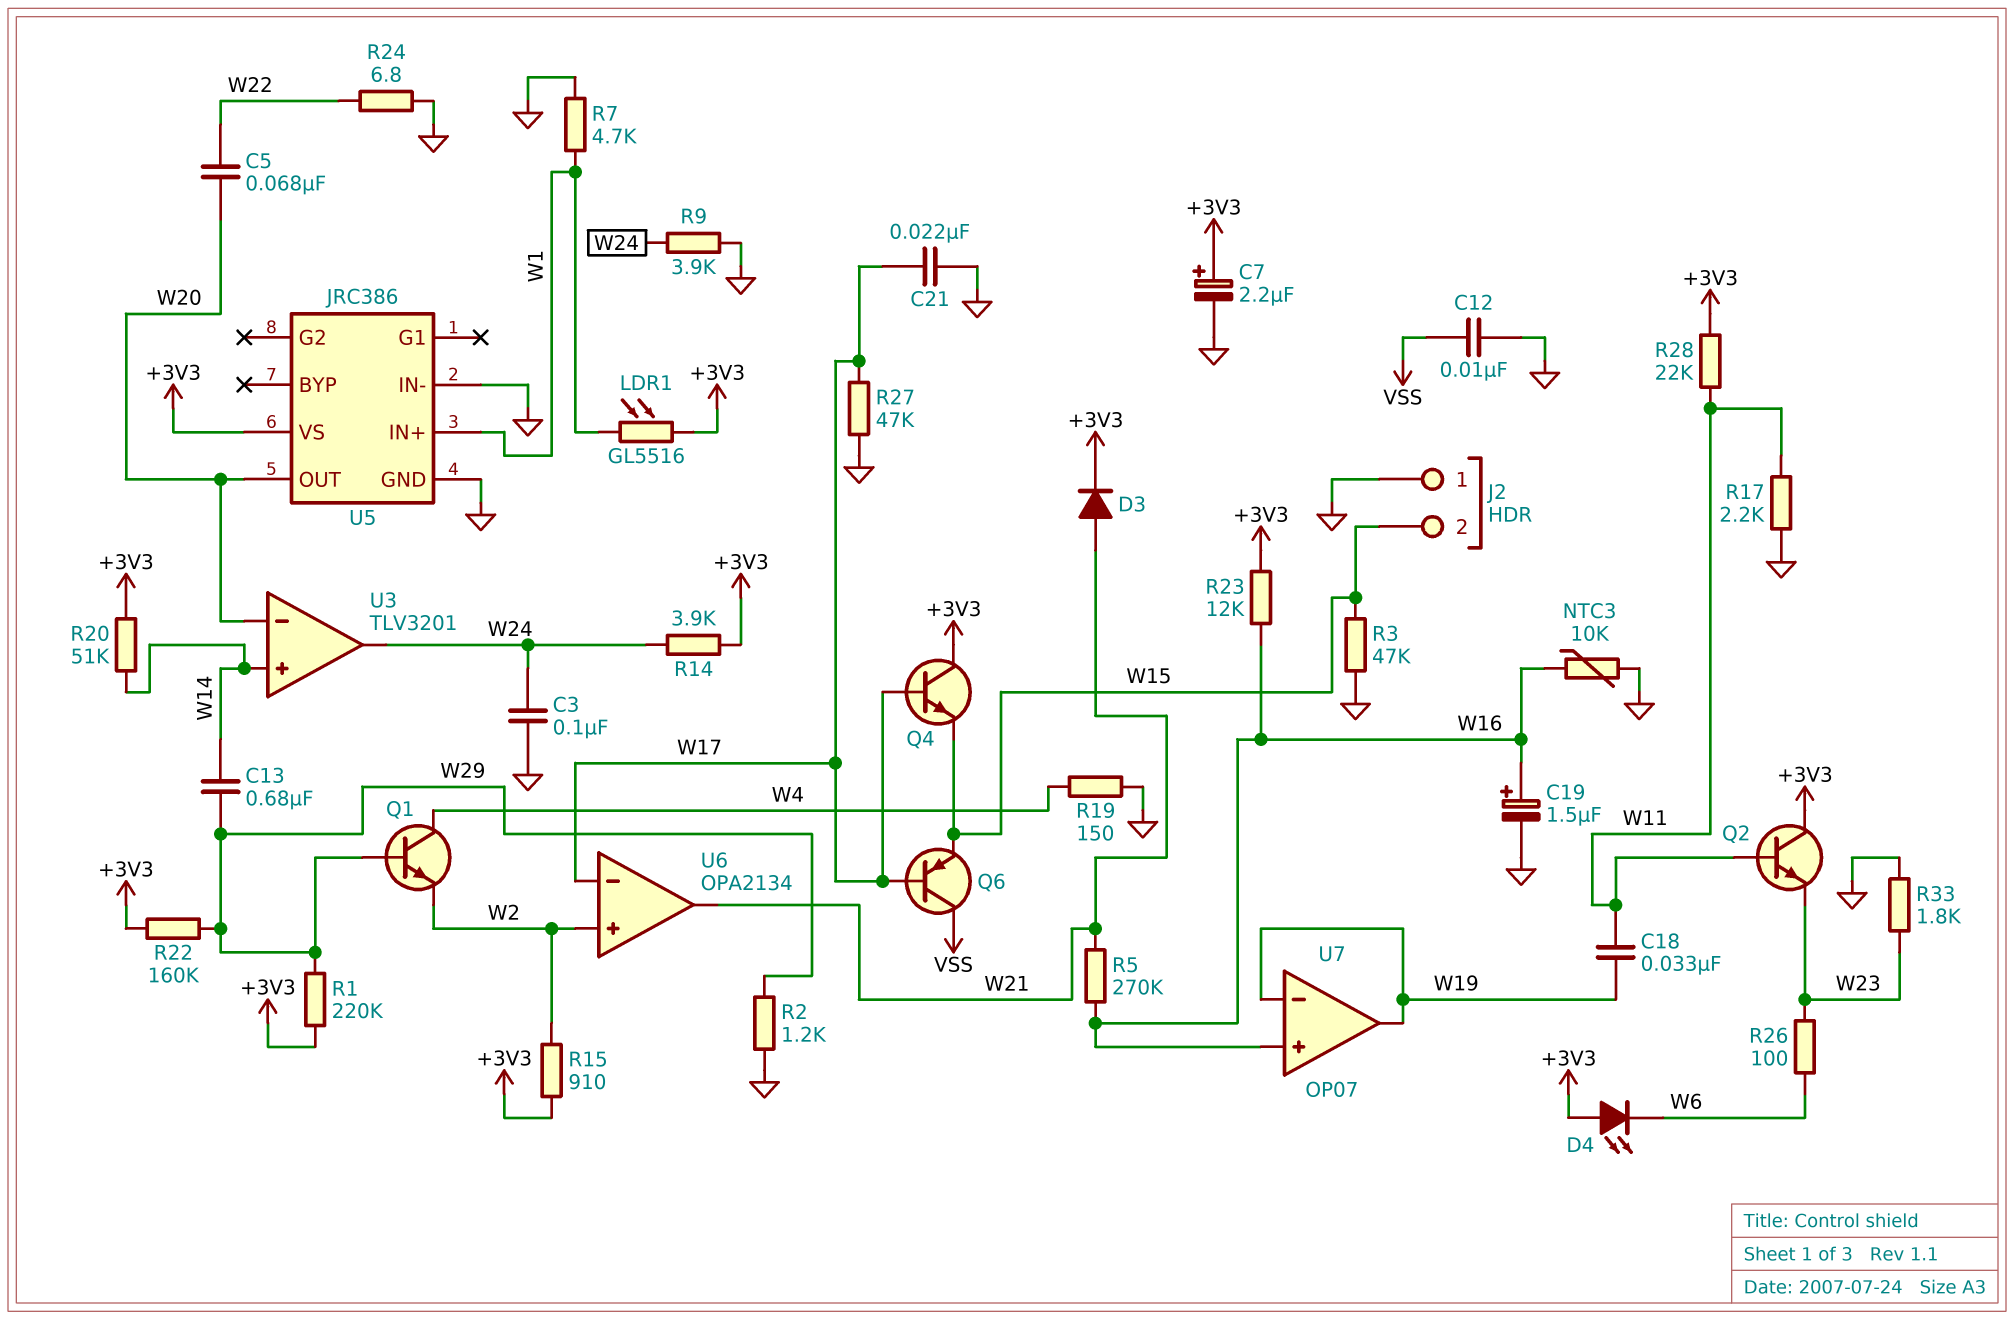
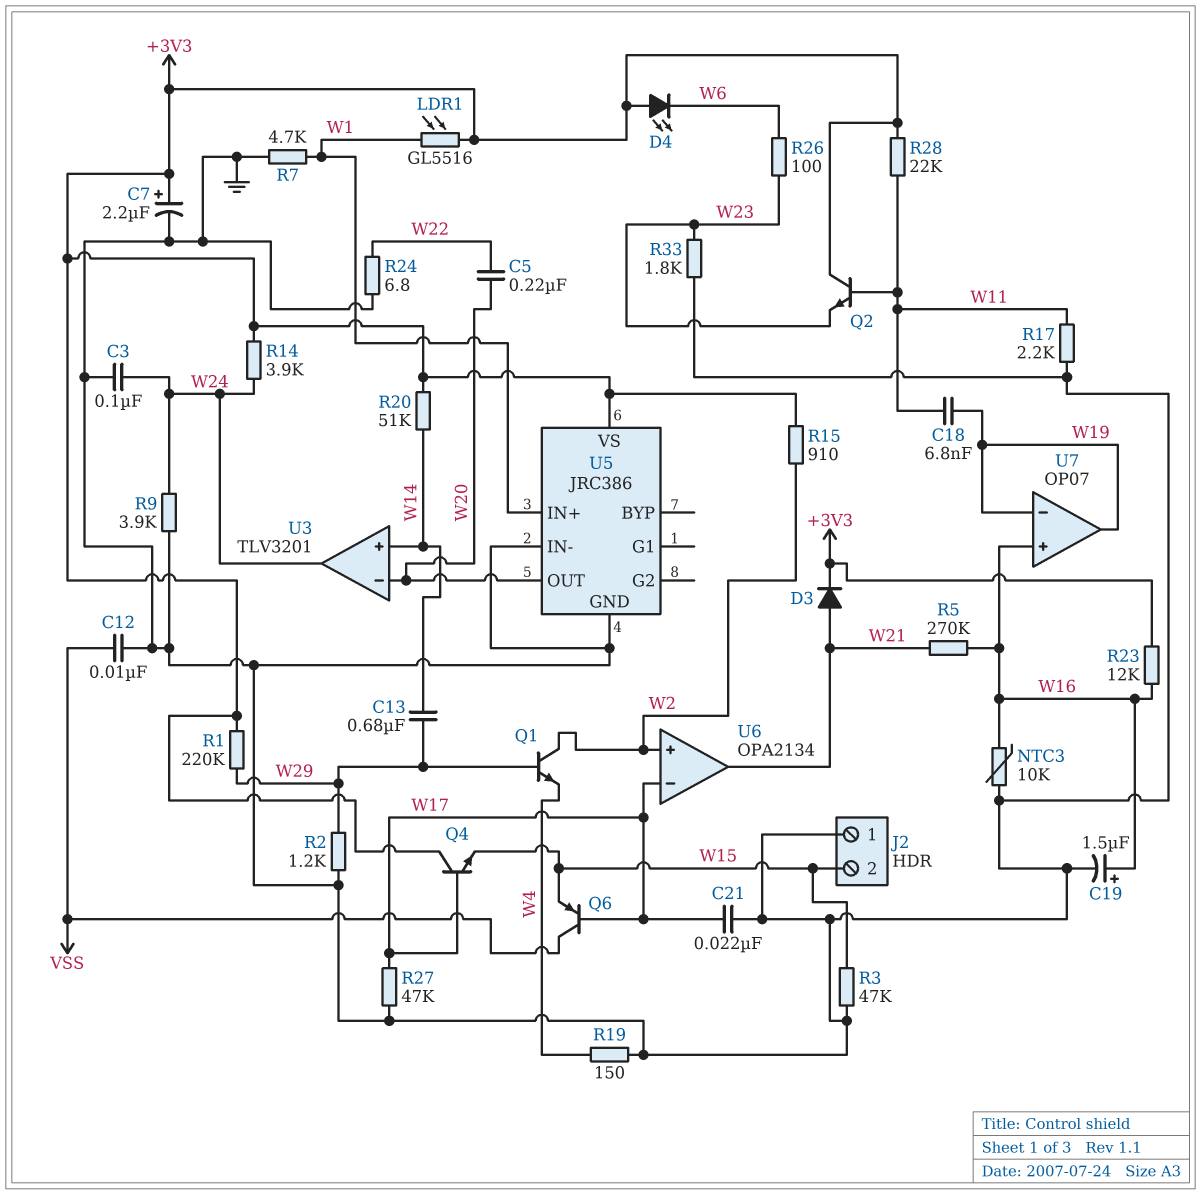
C5: 68nF (W20, W22) -> 220nF (W20, W22)
C18: 33nF (W11, W19) -> 6.8nF (W11, W19)
Q1: NPN (B W29, C W4, E W2) -> NPN (B W29, C W2, E W4)
R22: 160k (+3V3, W29) -> none

